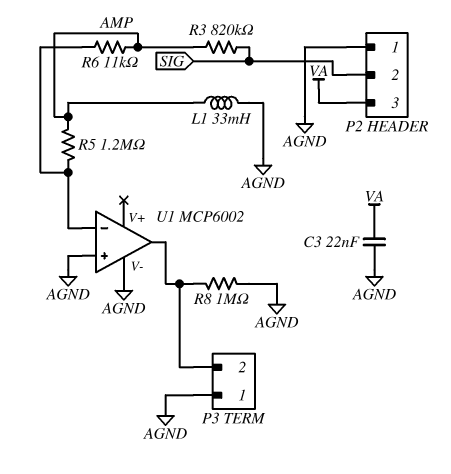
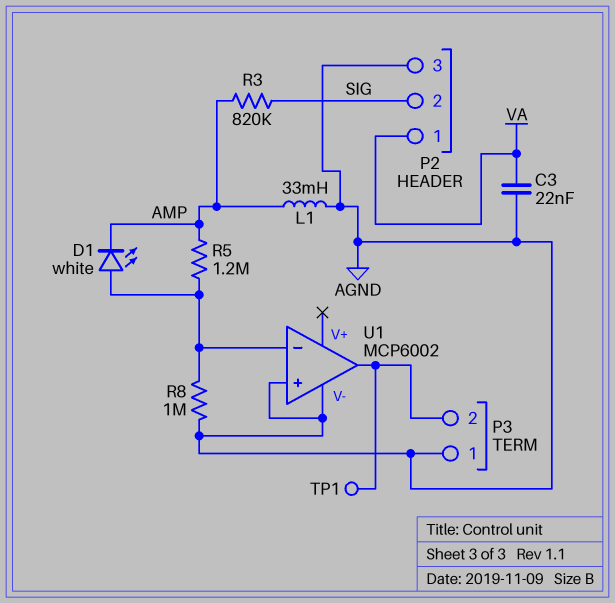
D1: none -> LED white (A U1/in-, K AMP)
P2 pin 1: AGND -> VA
P2 pin 3: VA -> AGND
R6: 11k (AMP, U1/in-) -> none
R8: 1M (AGND, P3/2) -> 1M (AGND, U1/in-)
TP1: none -> test point (P3/2)

